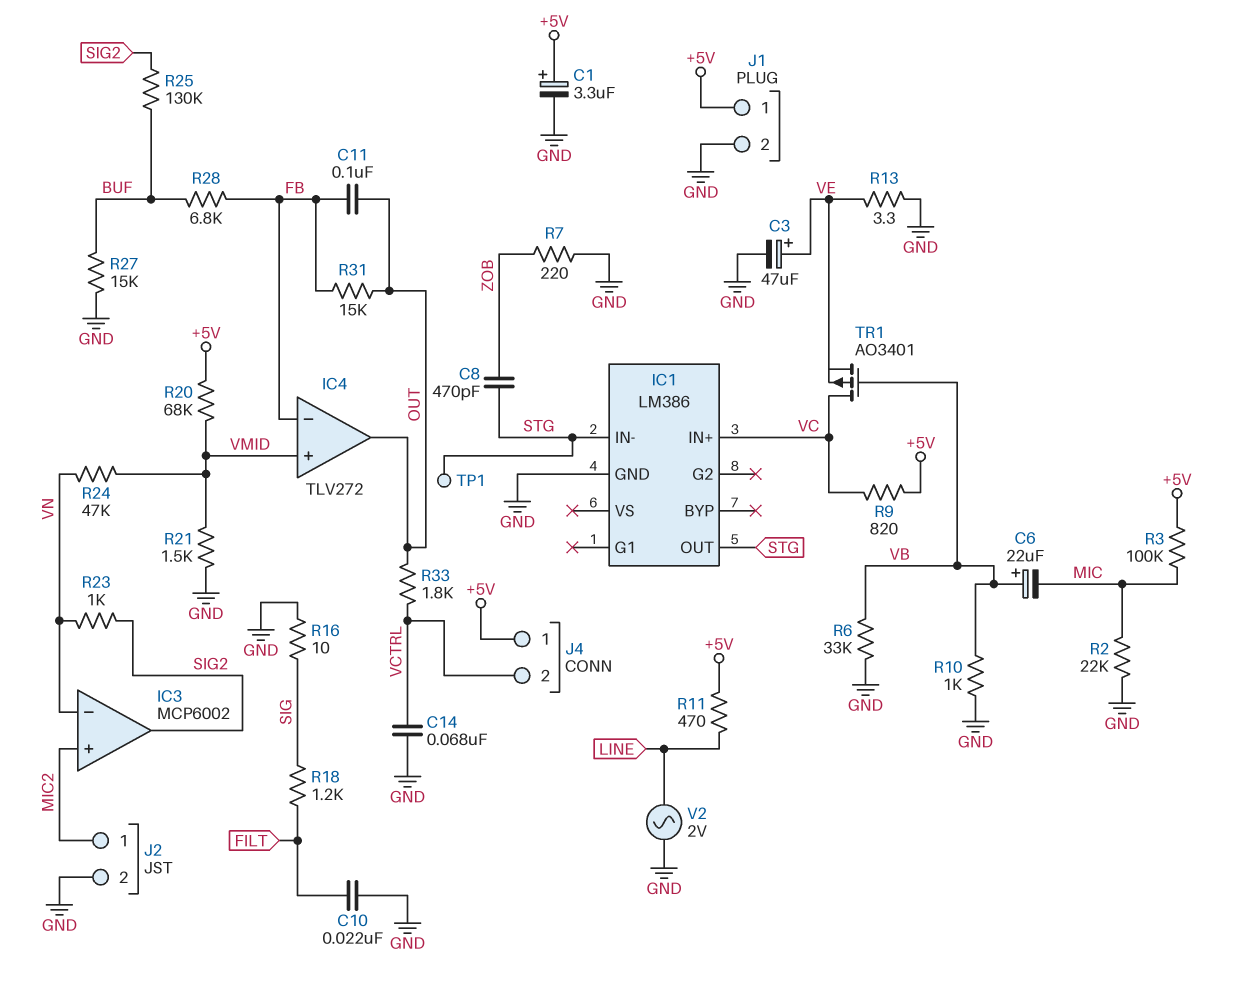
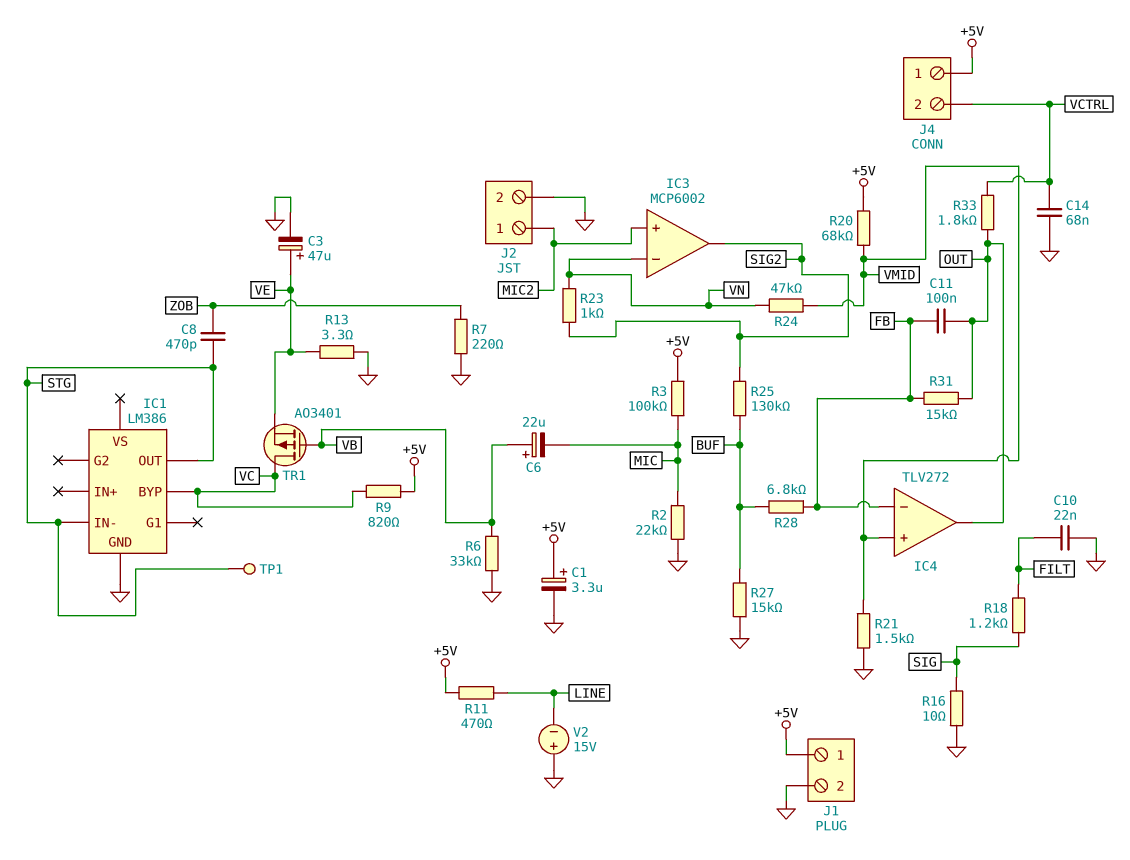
IC1 pin BYP: none -> VC
IC1 pin IN+: VC -> none
R10: 1k (GND, VB) -> none
V2: AC 2V (GND, LINE) -> 15V (plus GND, minus LINE)

